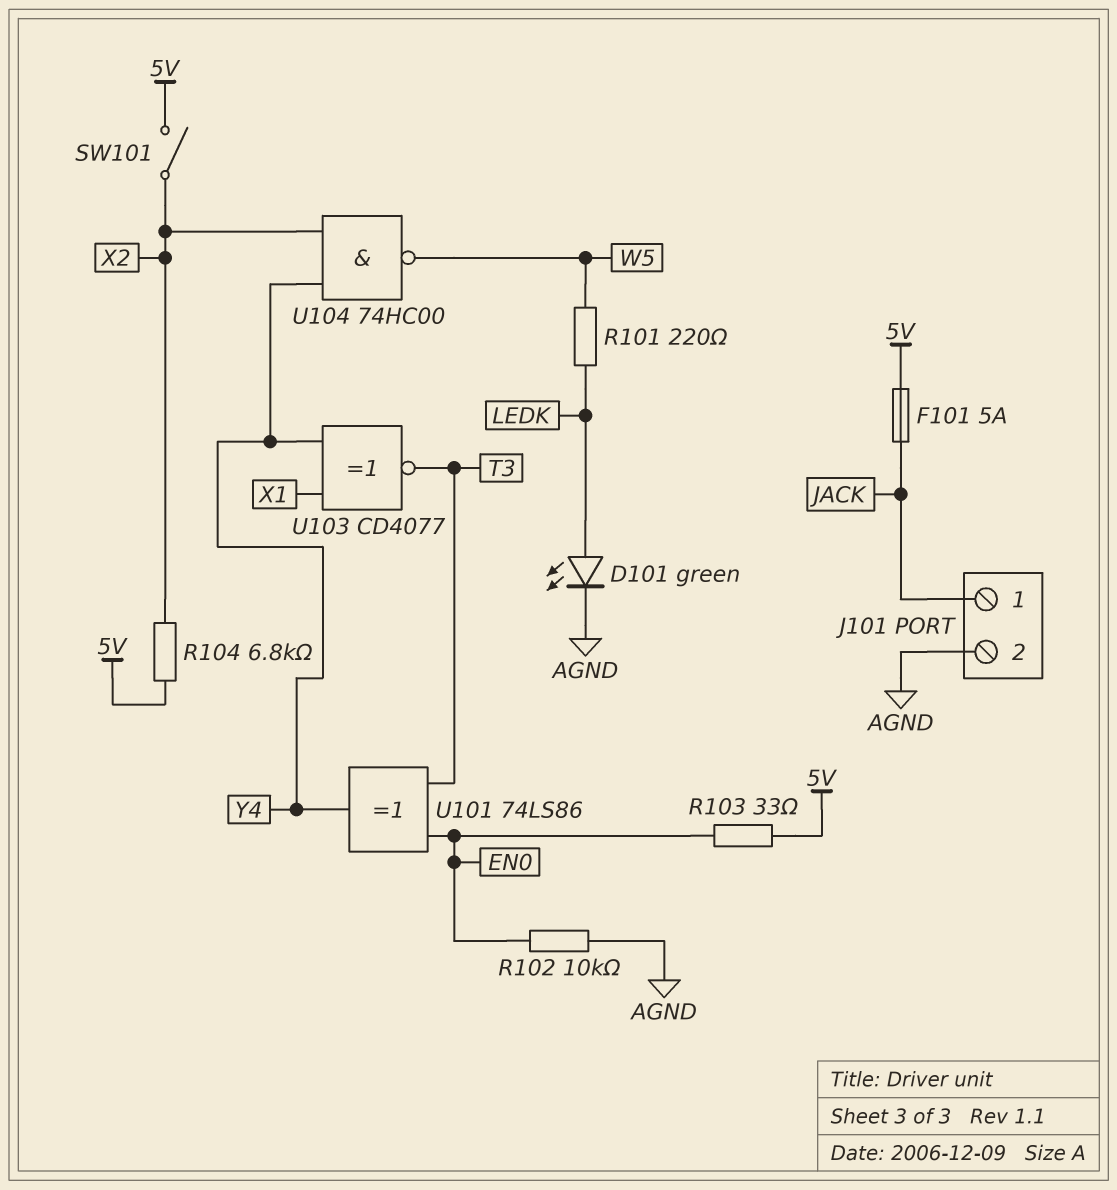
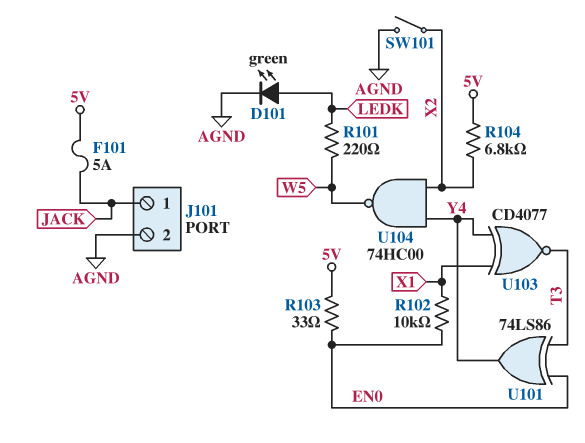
R102: 10k (AGND, EN0) -> 10k (EN0, X1)
SW101: switch (5V, X2) -> switch (AGND, X2)

